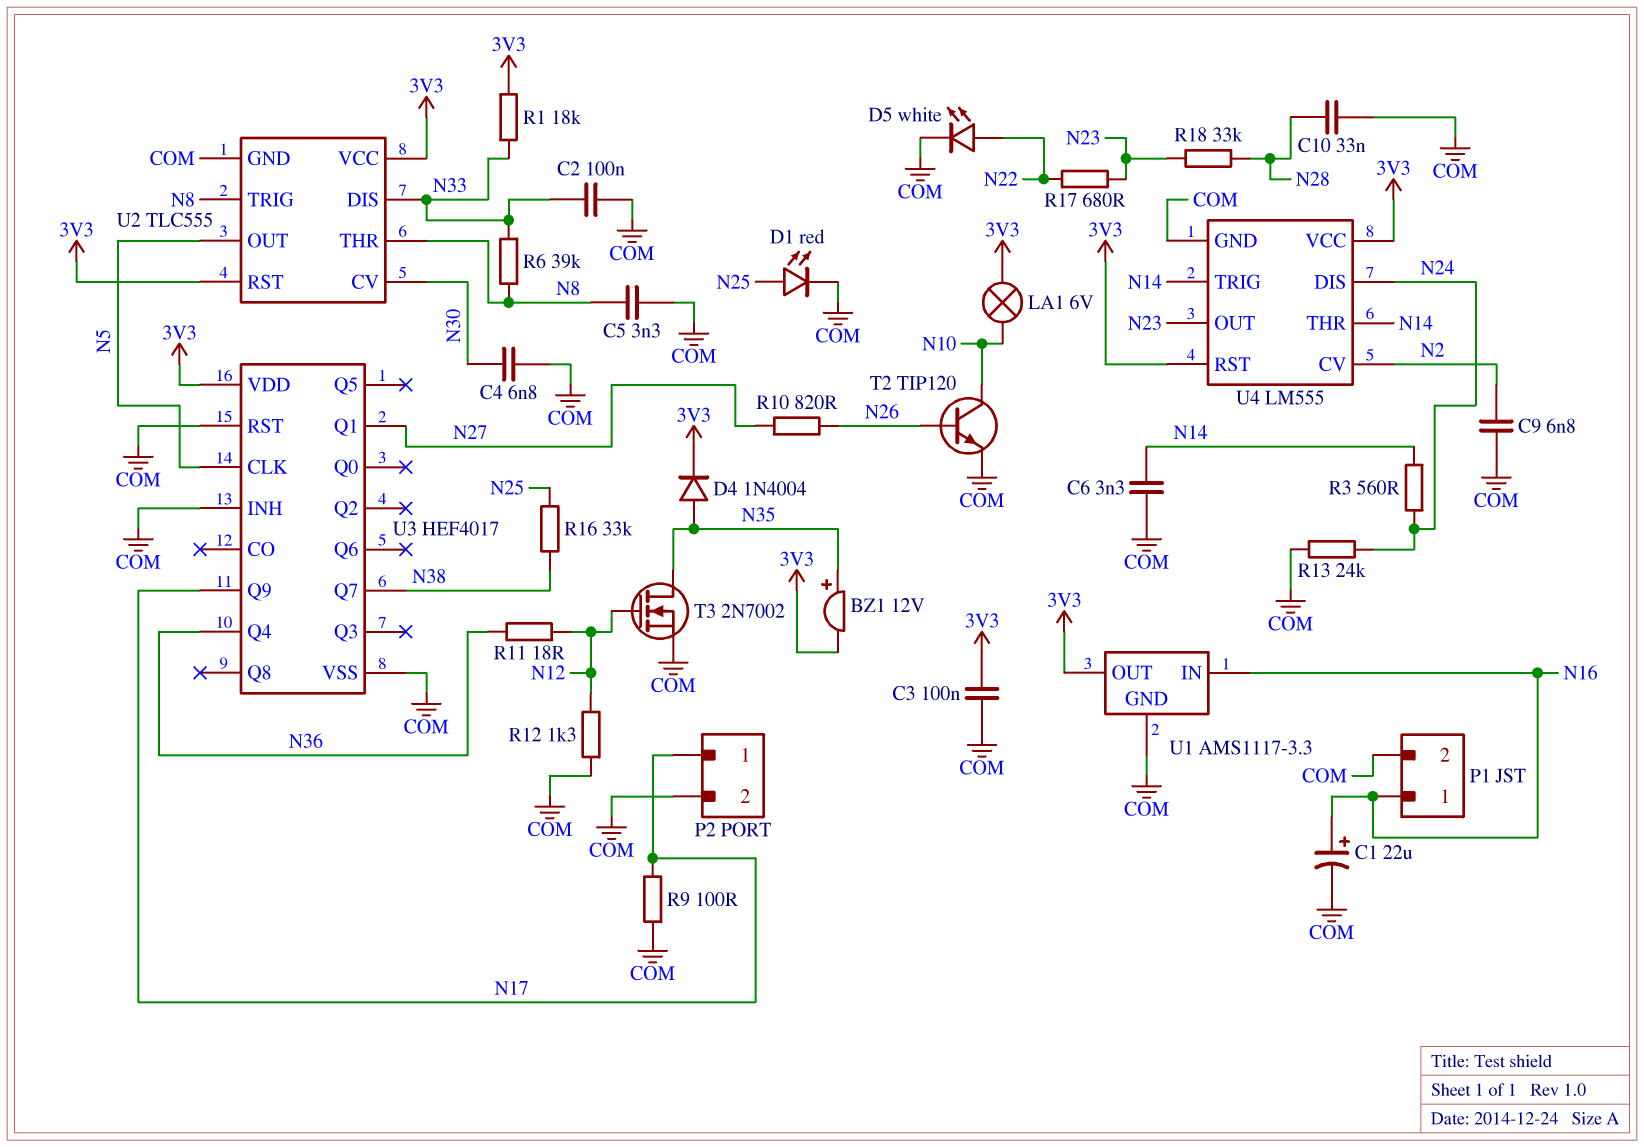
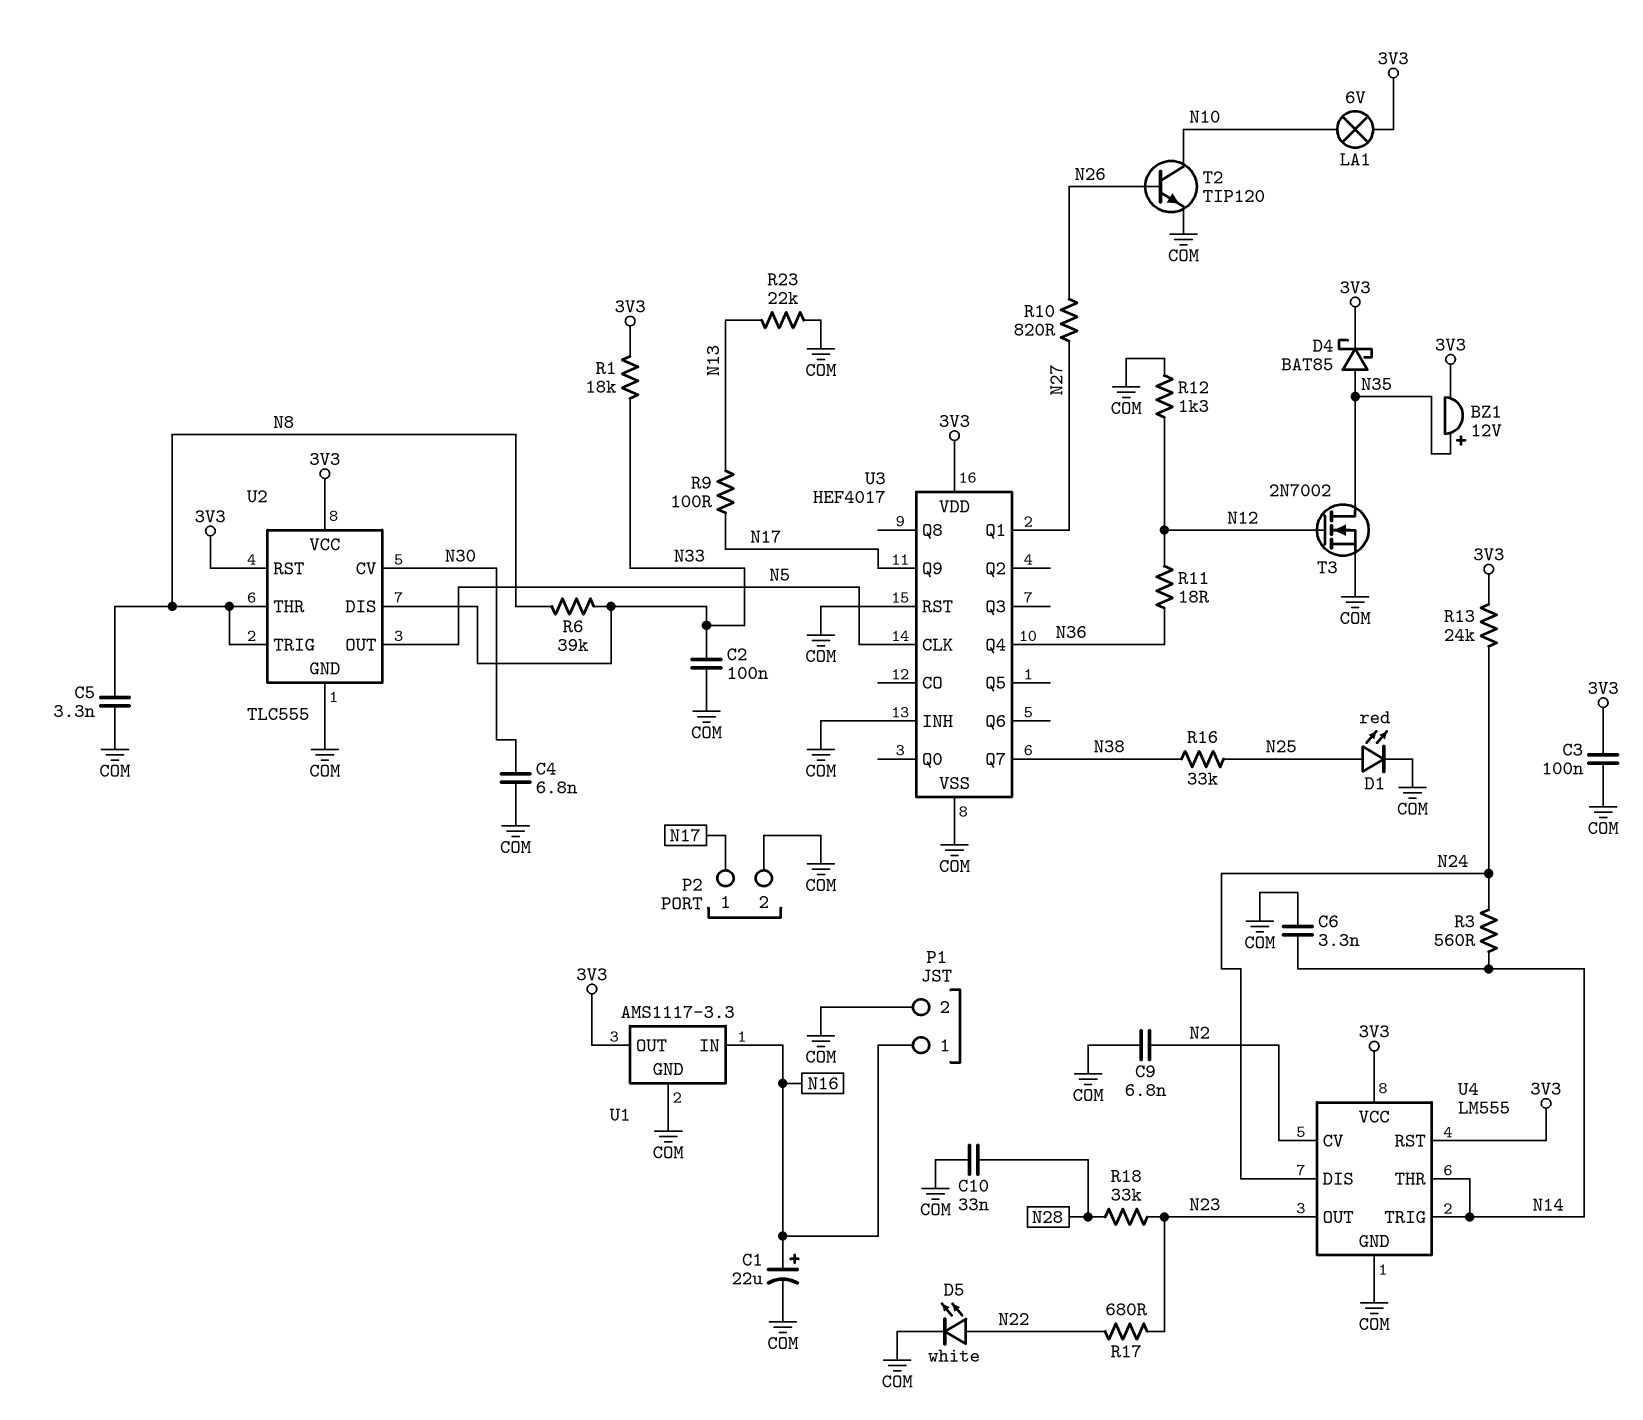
D4: diode 1N4004 (A N35, K 3V3) -> schottky BAT85 (A N35, K 3V3)
R9: 100 (COM, N17) -> 100 (N13, N17)
R13: 24k (COM, N24) -> 24k (3V3, N24)
R23: none -> 22k (COM, N13)

